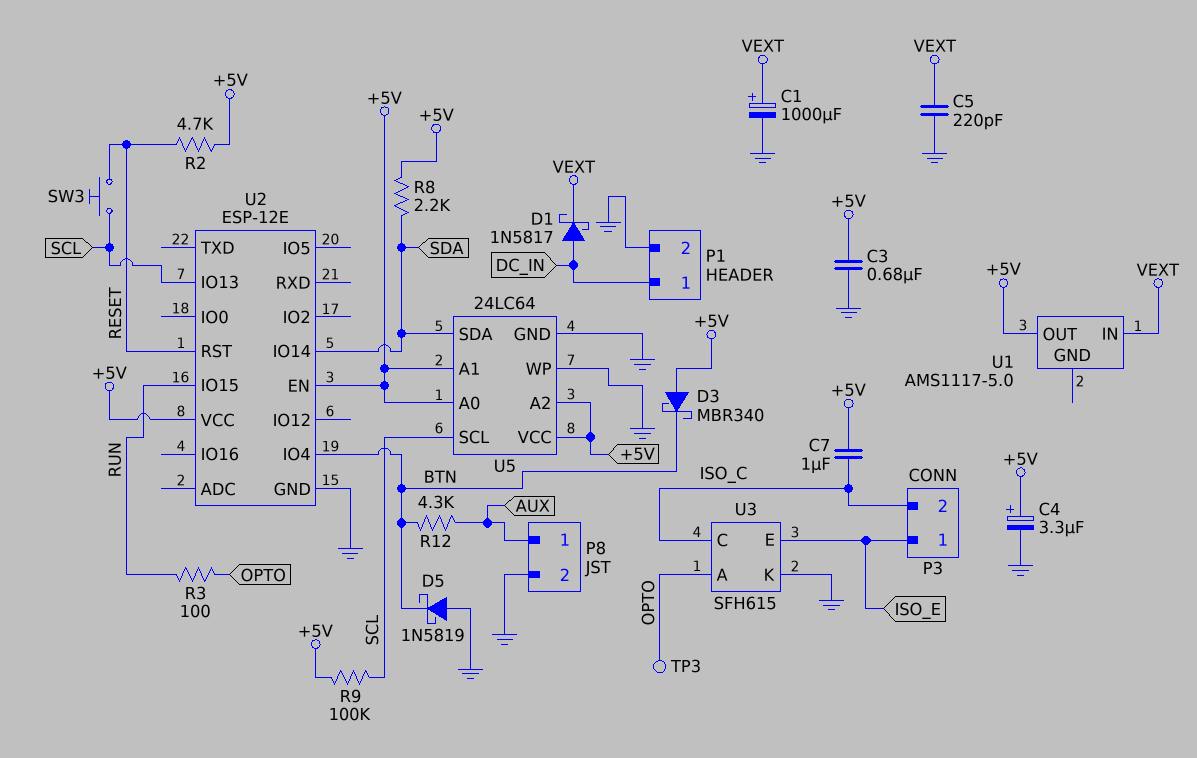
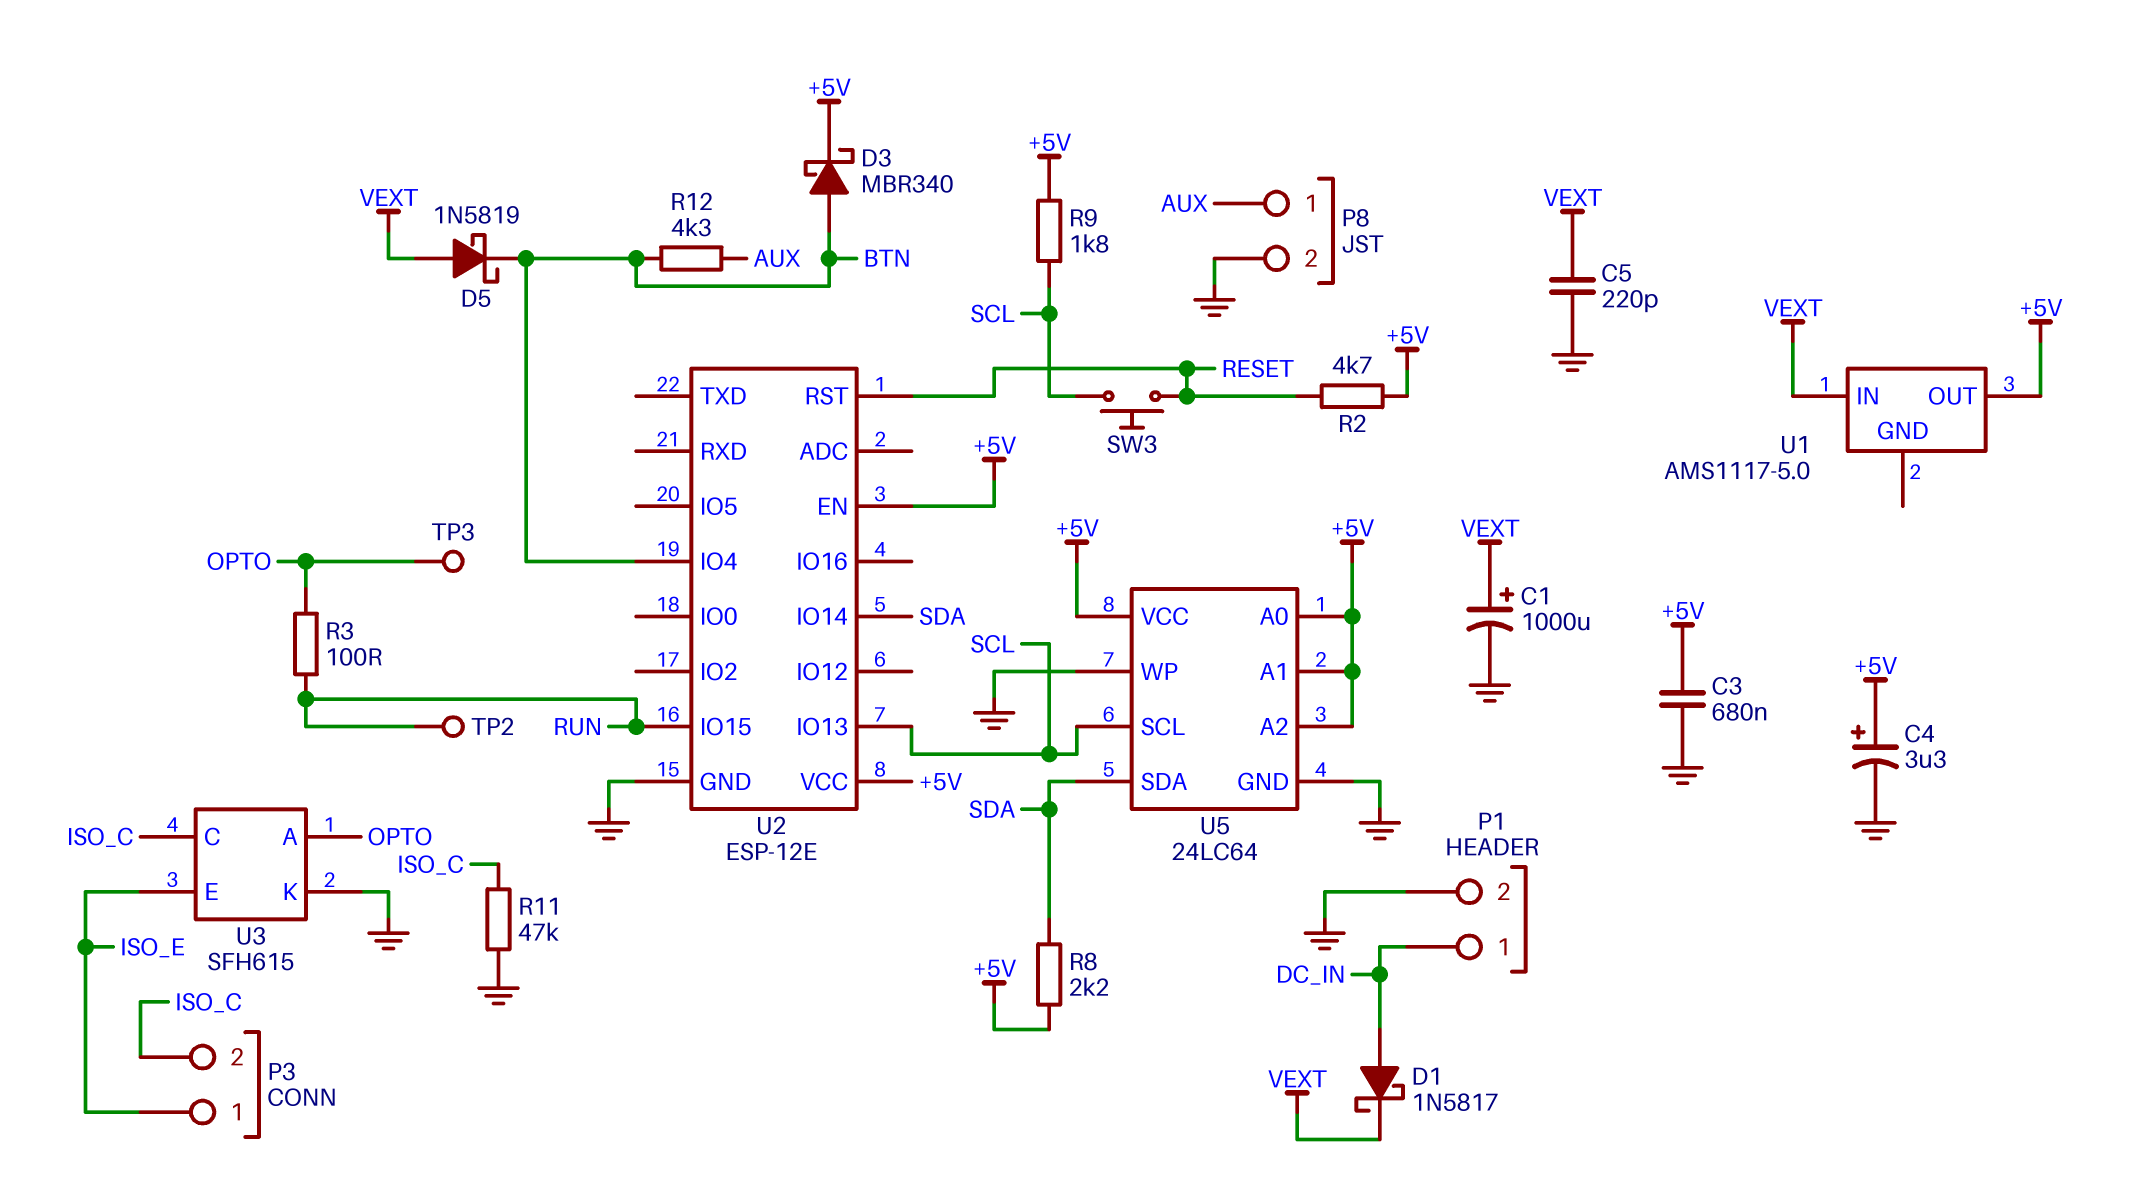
C7: 1uF (+5V, ISO_C) -> none
D3: schottky MBR340 (A +5V, K BTN) -> schottky MBR340 (A BTN, K +5V)
D5: schottky 1N5819 (A GND, K BTN) -> schottky 1N5819 (A VEXT, K BTN)
R9: 100k (+5V, SCL) -> 1.8k (+5V, SCL)
R11: none -> 47k (GND, ISO_C)
TP2: none -> test point (RUN)

